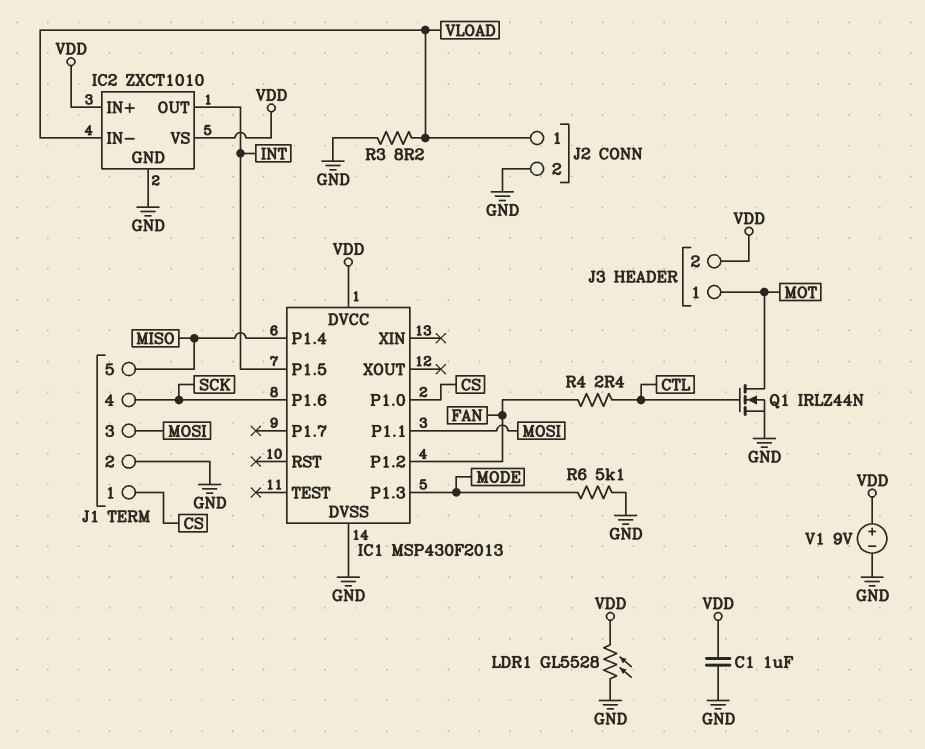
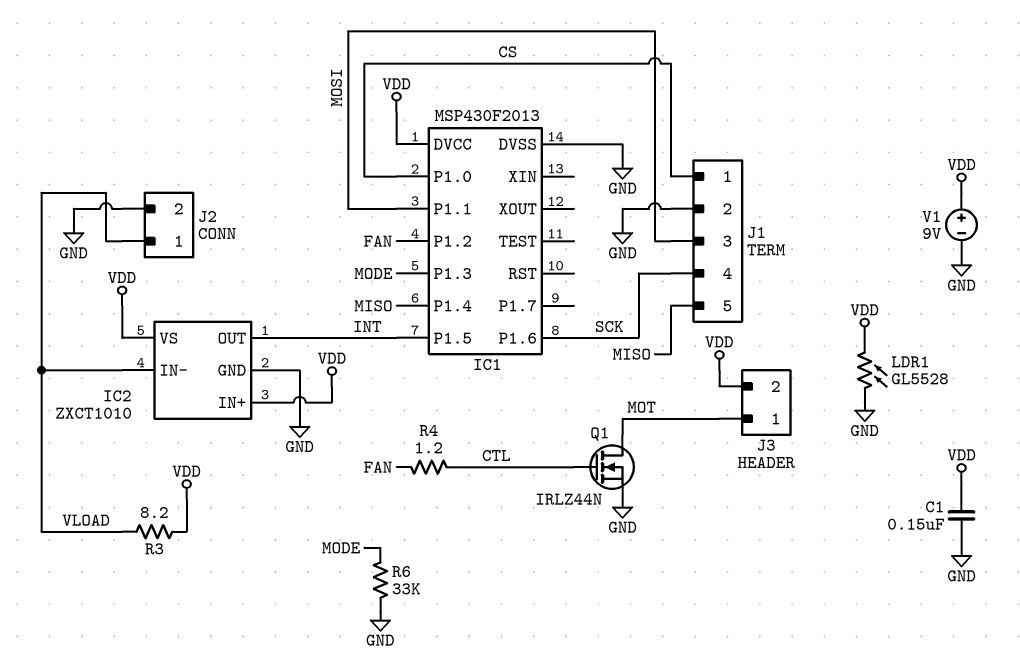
C1: 1uF (GND, VDD) -> 150nF (GND, VDD)
R3: 8.2 (GND, VLOAD) -> 8.2 (VDD, VLOAD)
R4: 2.4 (CTL, FAN) -> 1.2 (CTL, FAN)
R6: 5.1k (GND, MODE) -> 33k (GND, MODE)

